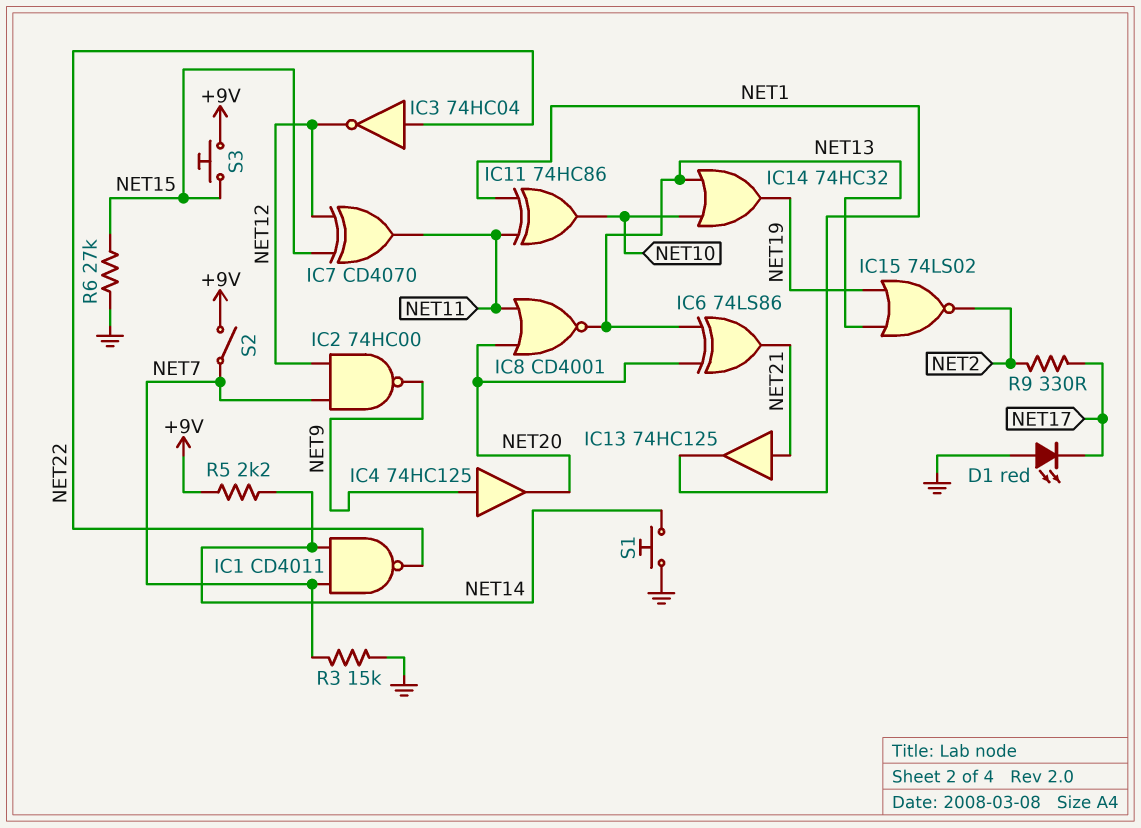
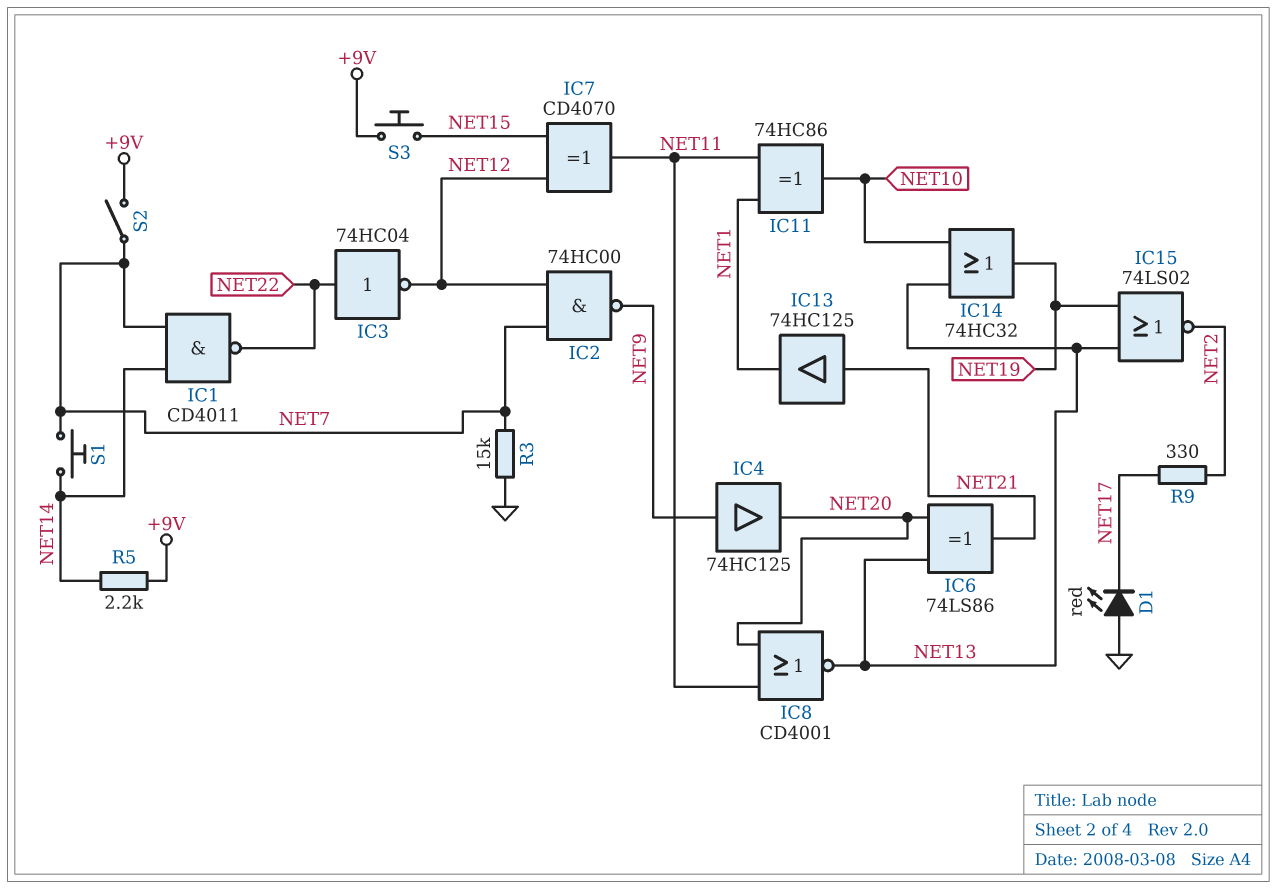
R6: 27k (GND, NET15) -> none
S1: button (GND, NET14) -> button (NET7, NET14)

